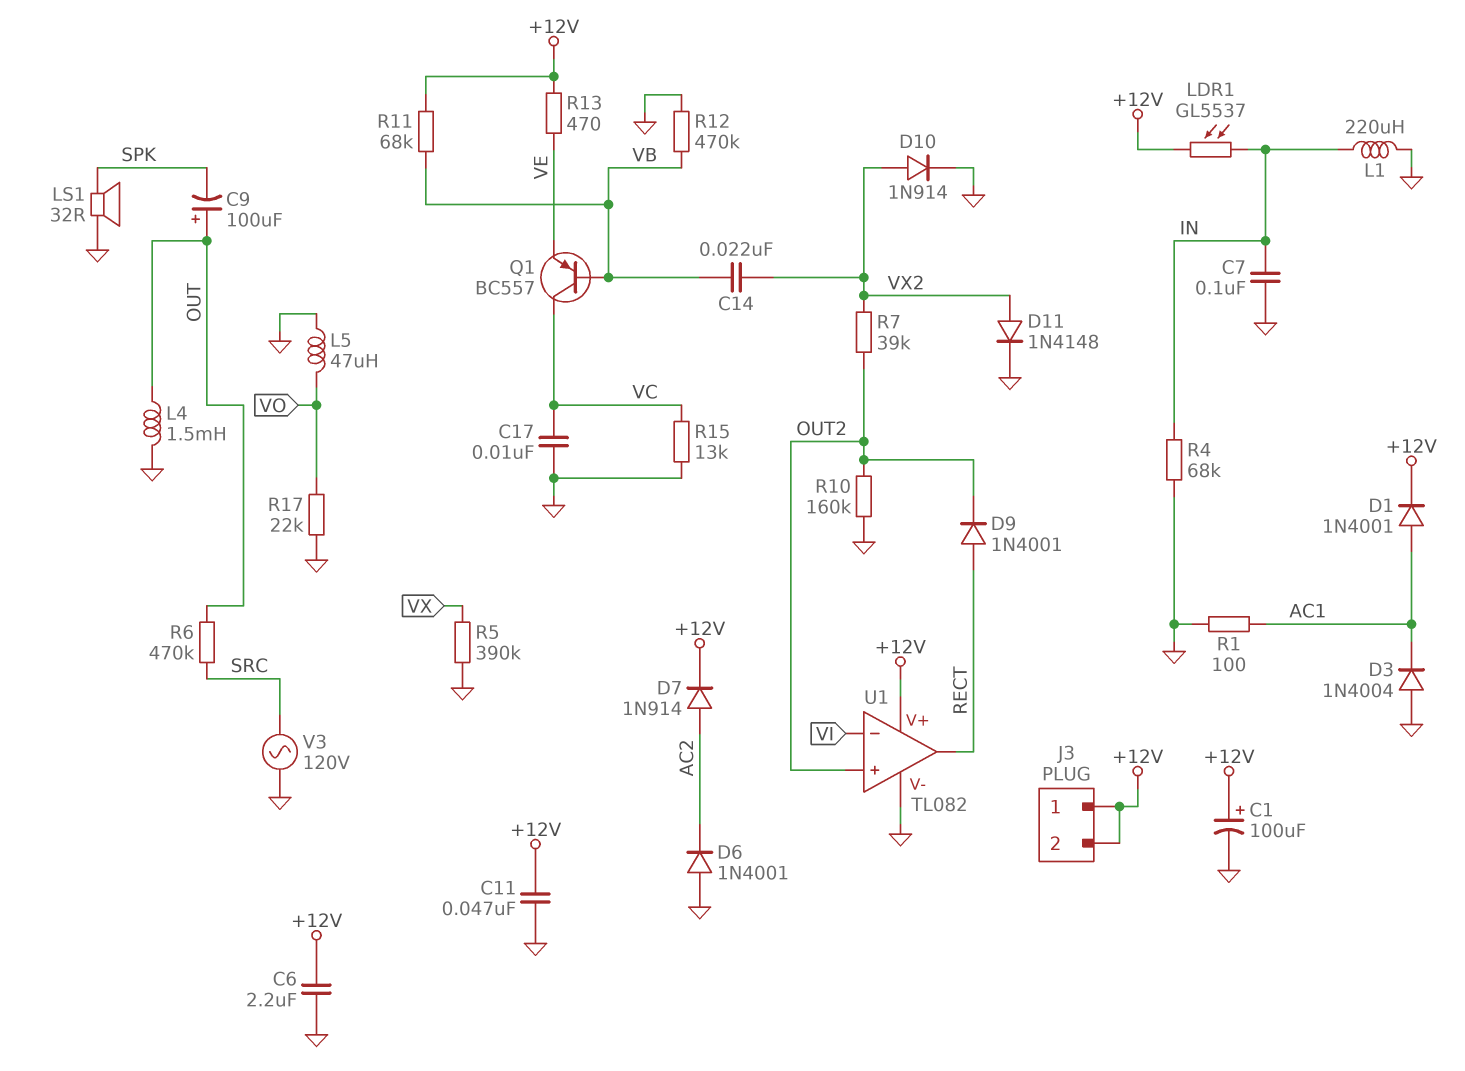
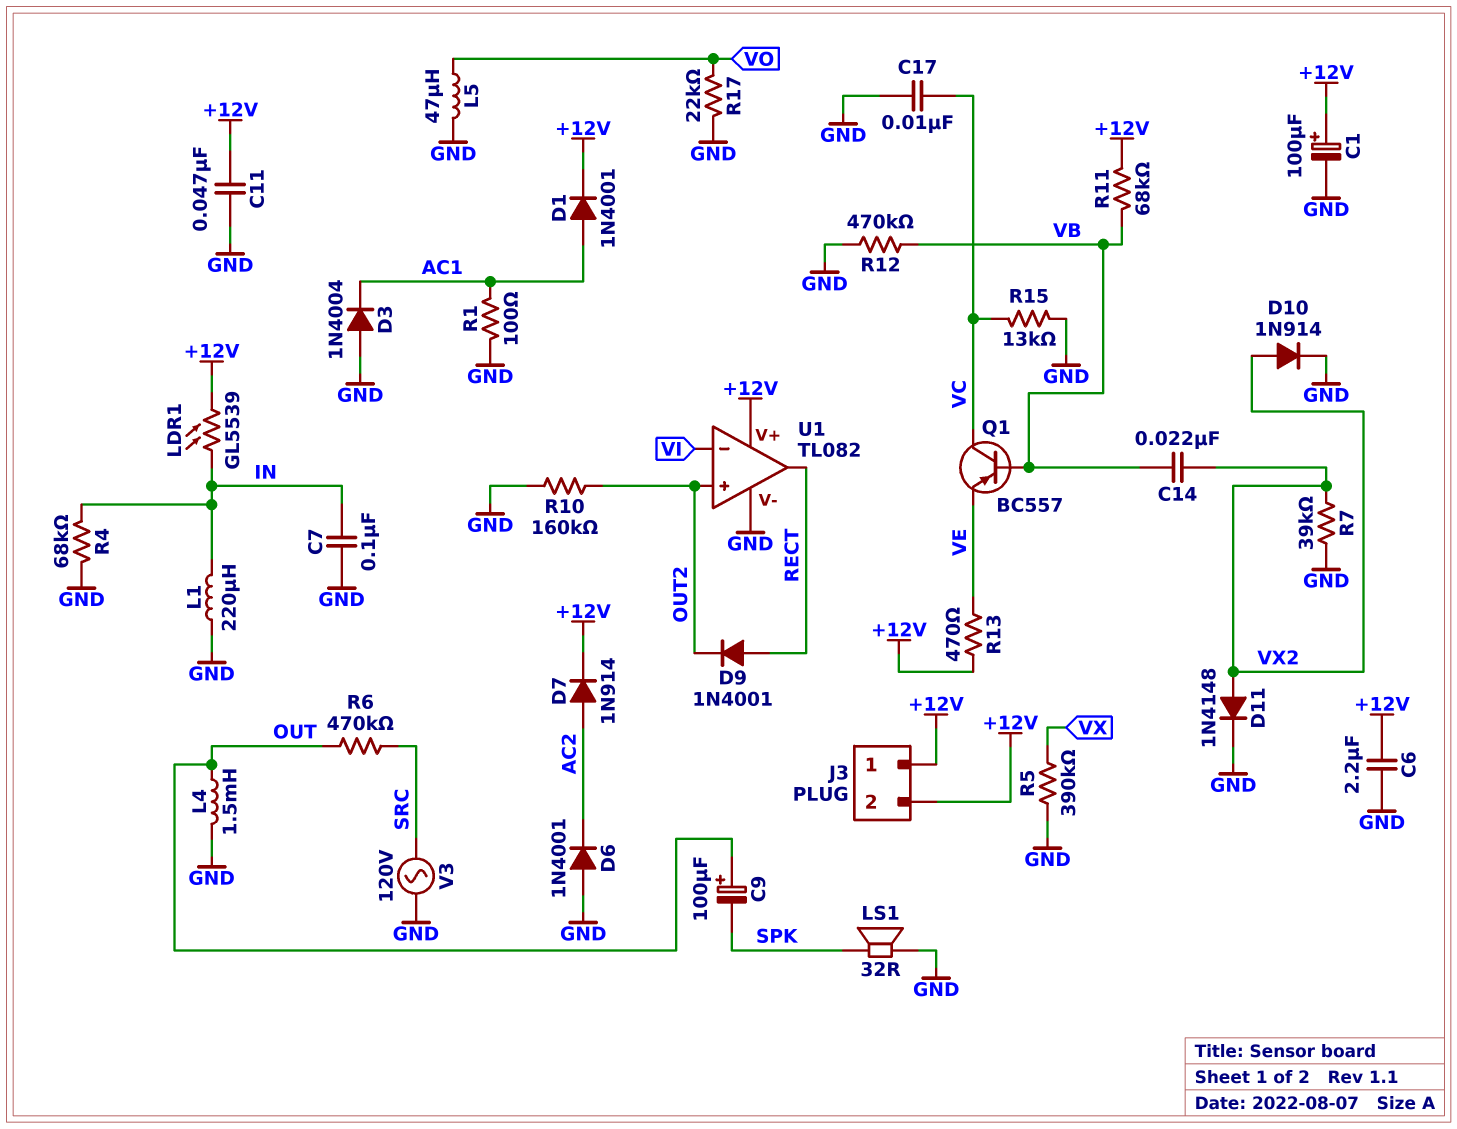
LDR1: GL5537 (+12V, IN) -> GL5539 (+12V, IN)
R7: 39k (OUT2, VX2) -> 39k (GND, VX2)

